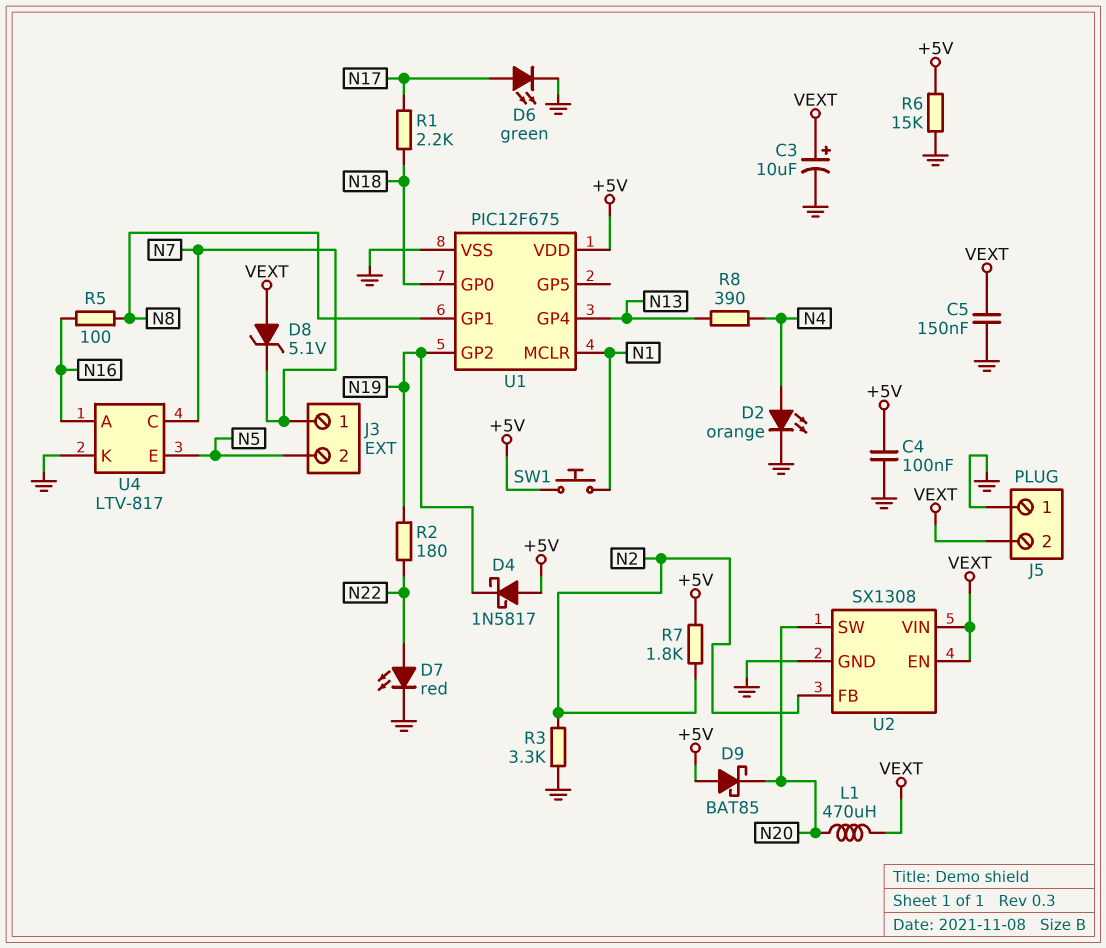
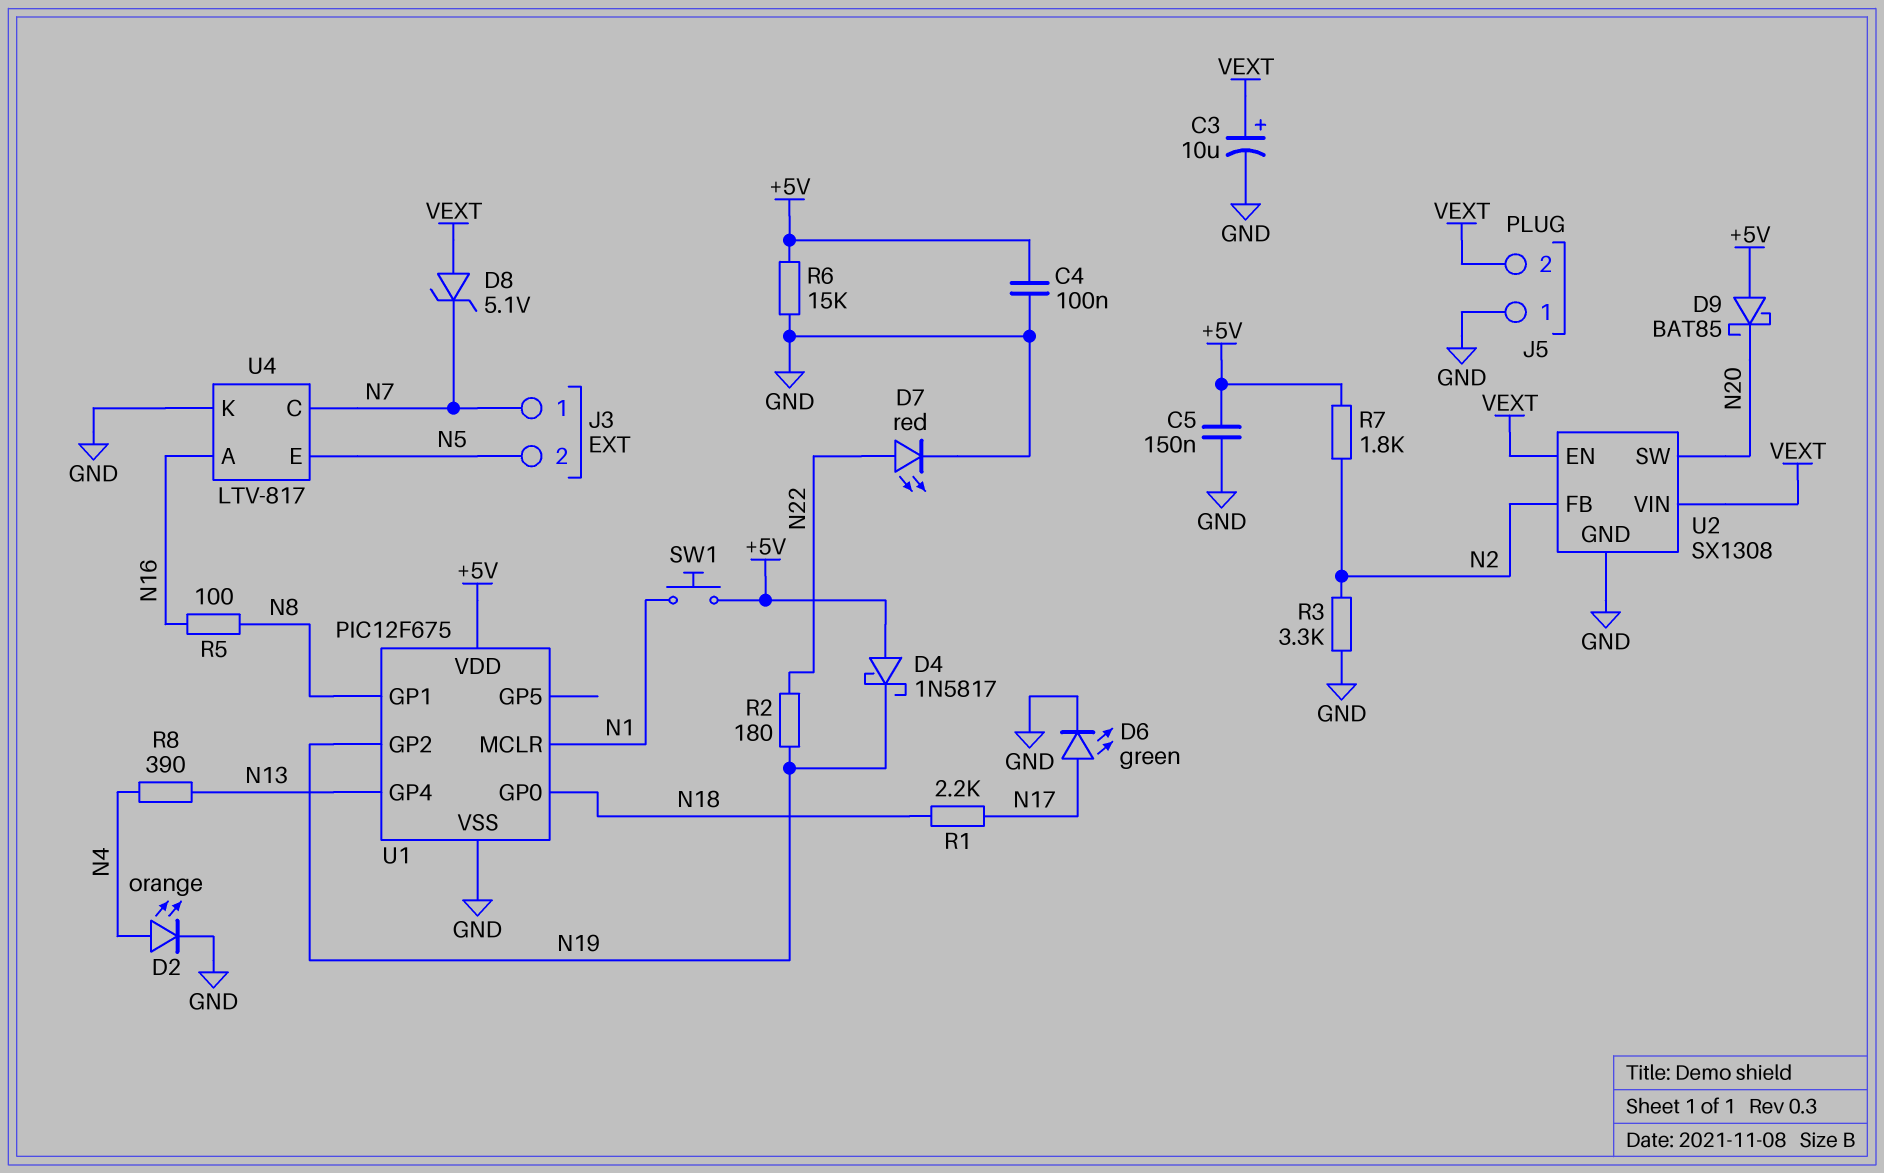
C5: 150nF (GND, VEXT) -> 150nF (+5V, GND)
L1: 470uH (N20, VEXT) -> none

